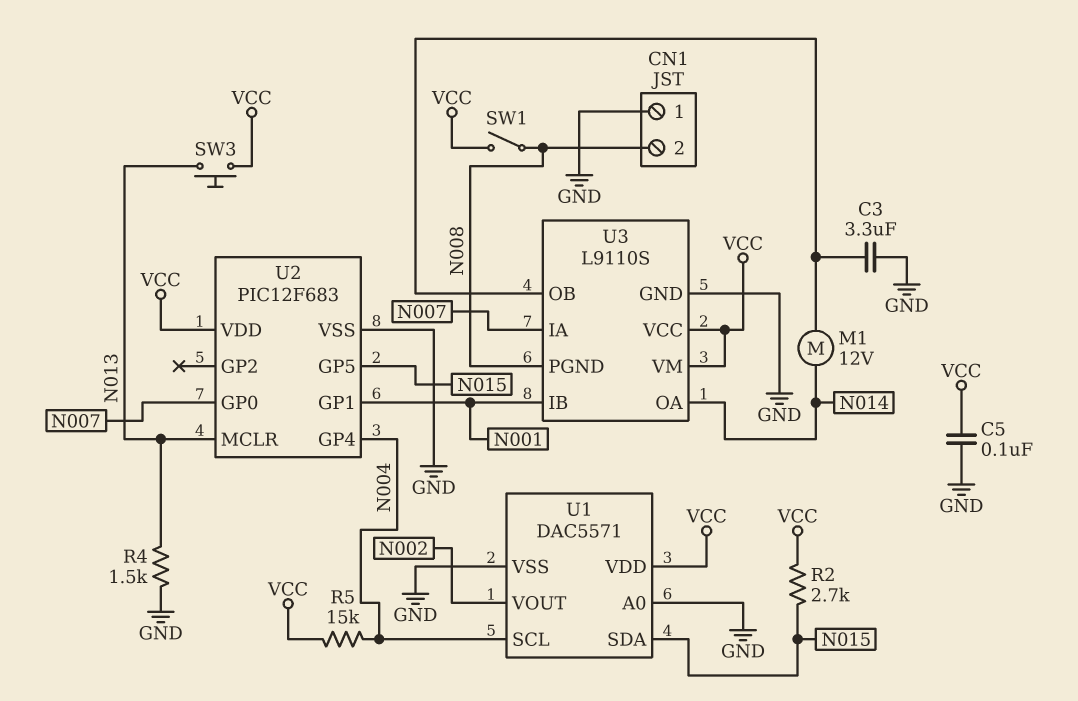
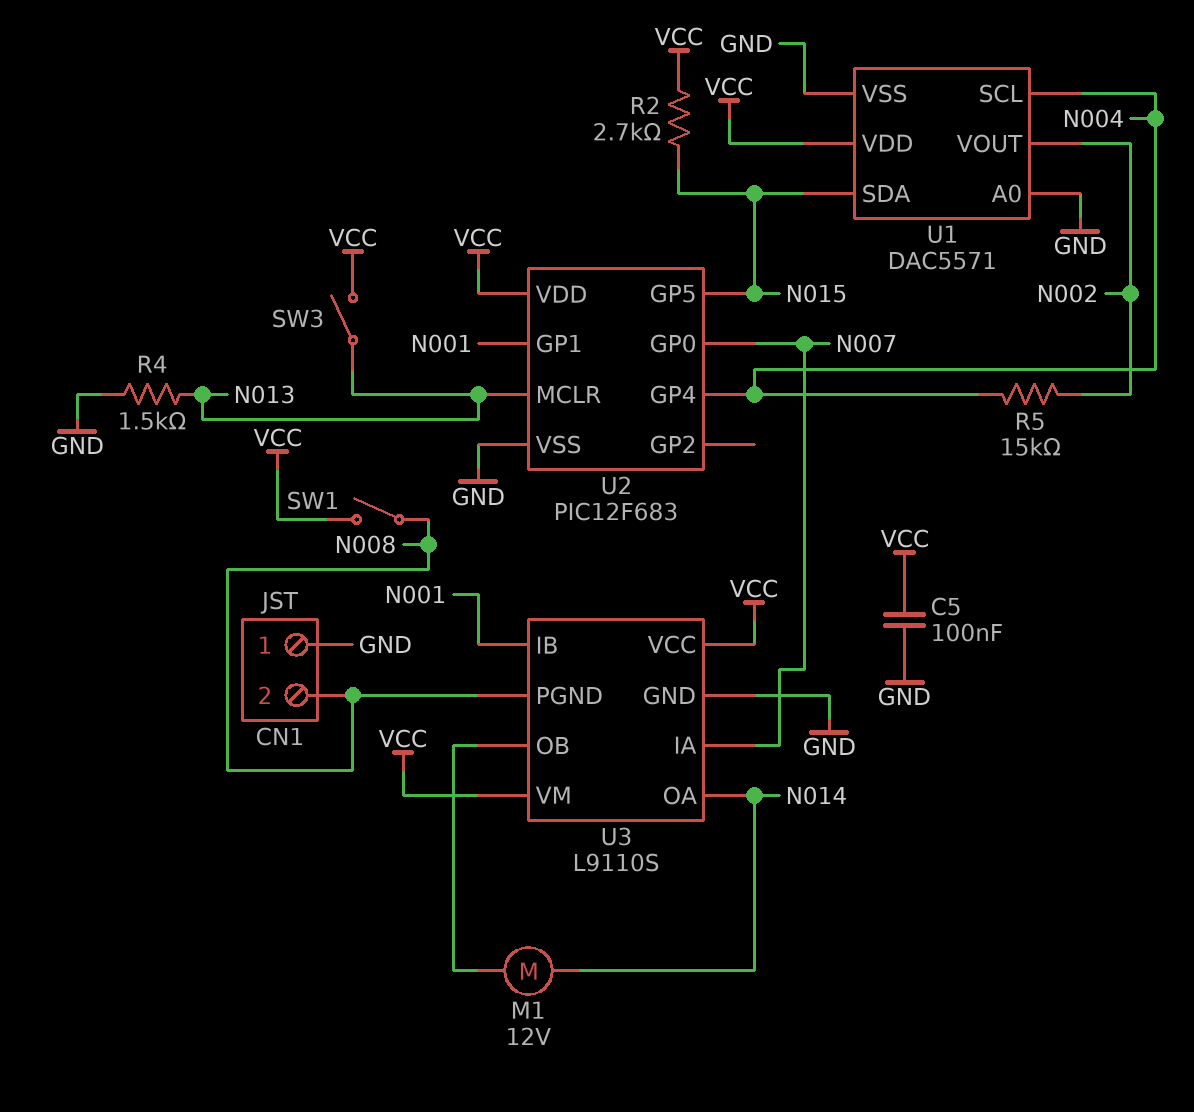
C3: 3.3uF (GND, U3/OB) -> none
R5: 15k (N004, VCC) -> 15k (N002, N004)
SW3: button (N013, VCC) -> switch (N013, VCC)

